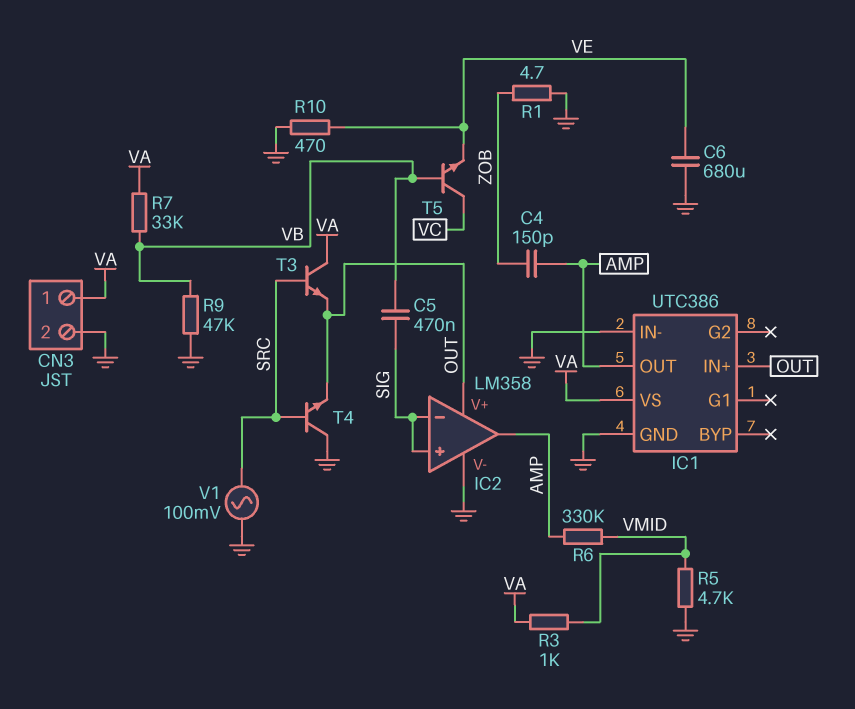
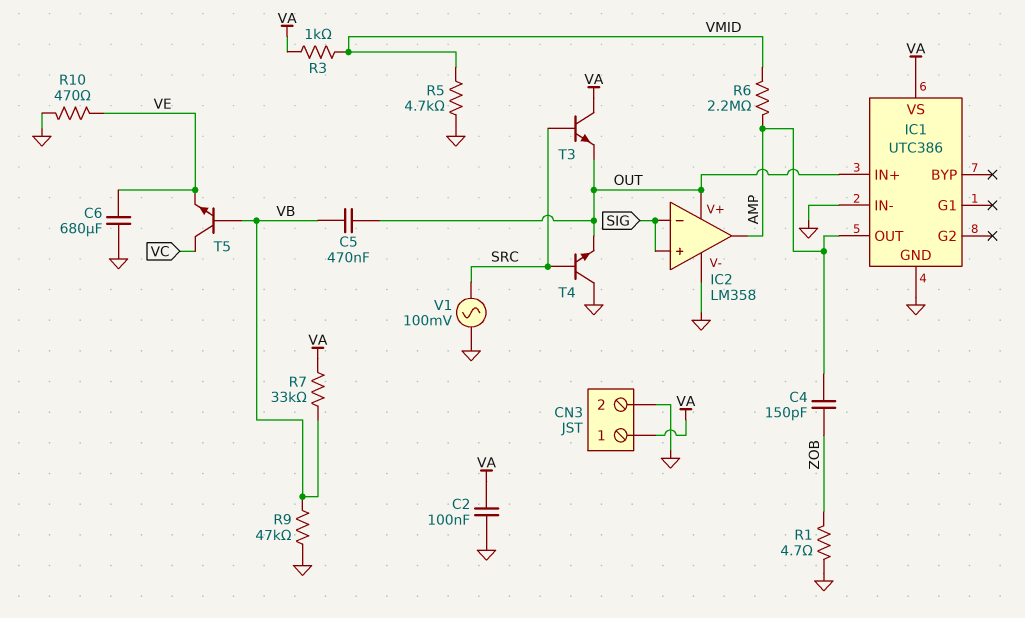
C2: none -> 100nF (GND, VA)
C5: 470nF (SIG, VB) -> 470nF (OUT, VB)
R6: 330k (AMP, VMID) -> 2.2M (AMP, VMID)

